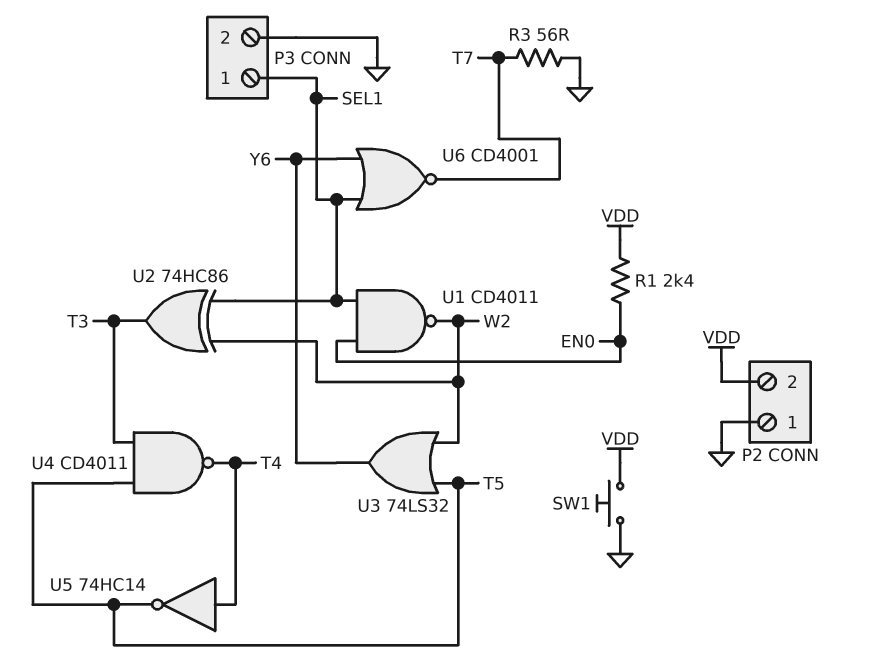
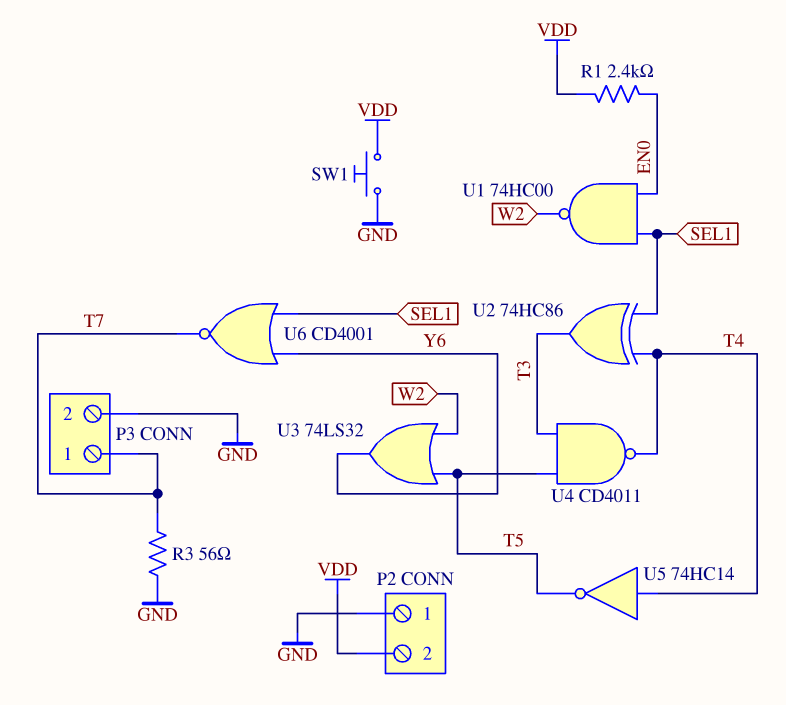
P3 pin 1: SEL1 -> T7
U1: NAND CD4011 (in EN0, in SEL1, out W2) -> NAND 74HC00 (in EN0, in SEL1, out W2)
U2: XOR 74HC86 (in SEL1, in W2, out T3) -> XOR 74HC86 (in SEL1, in T4, out T3)

